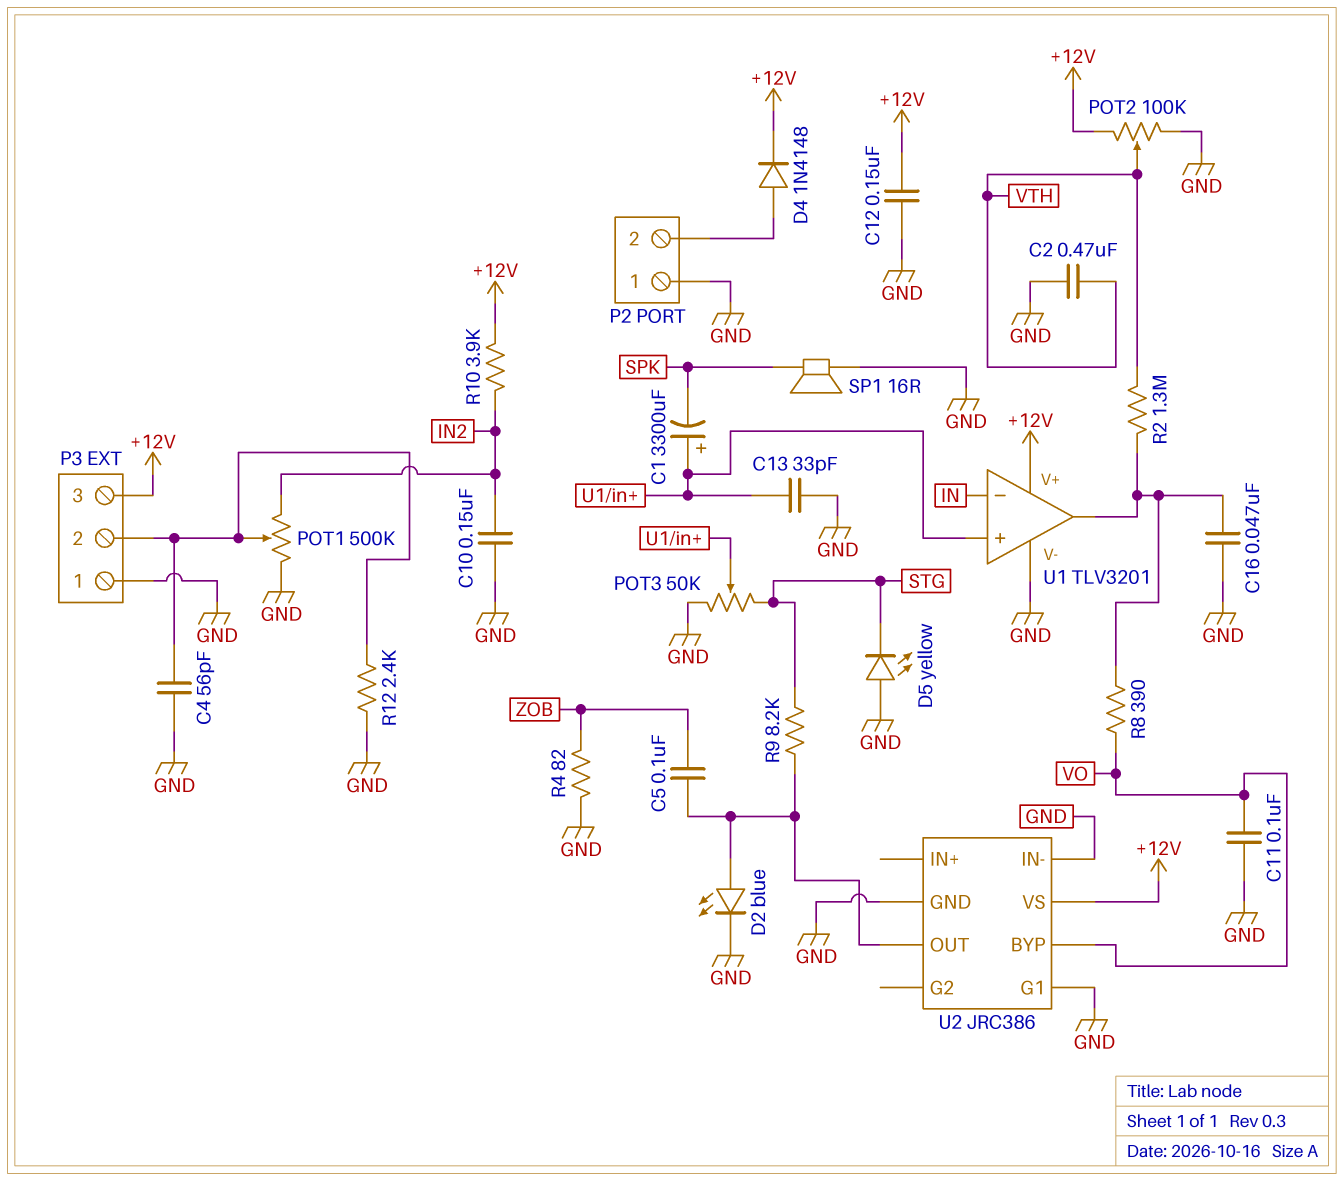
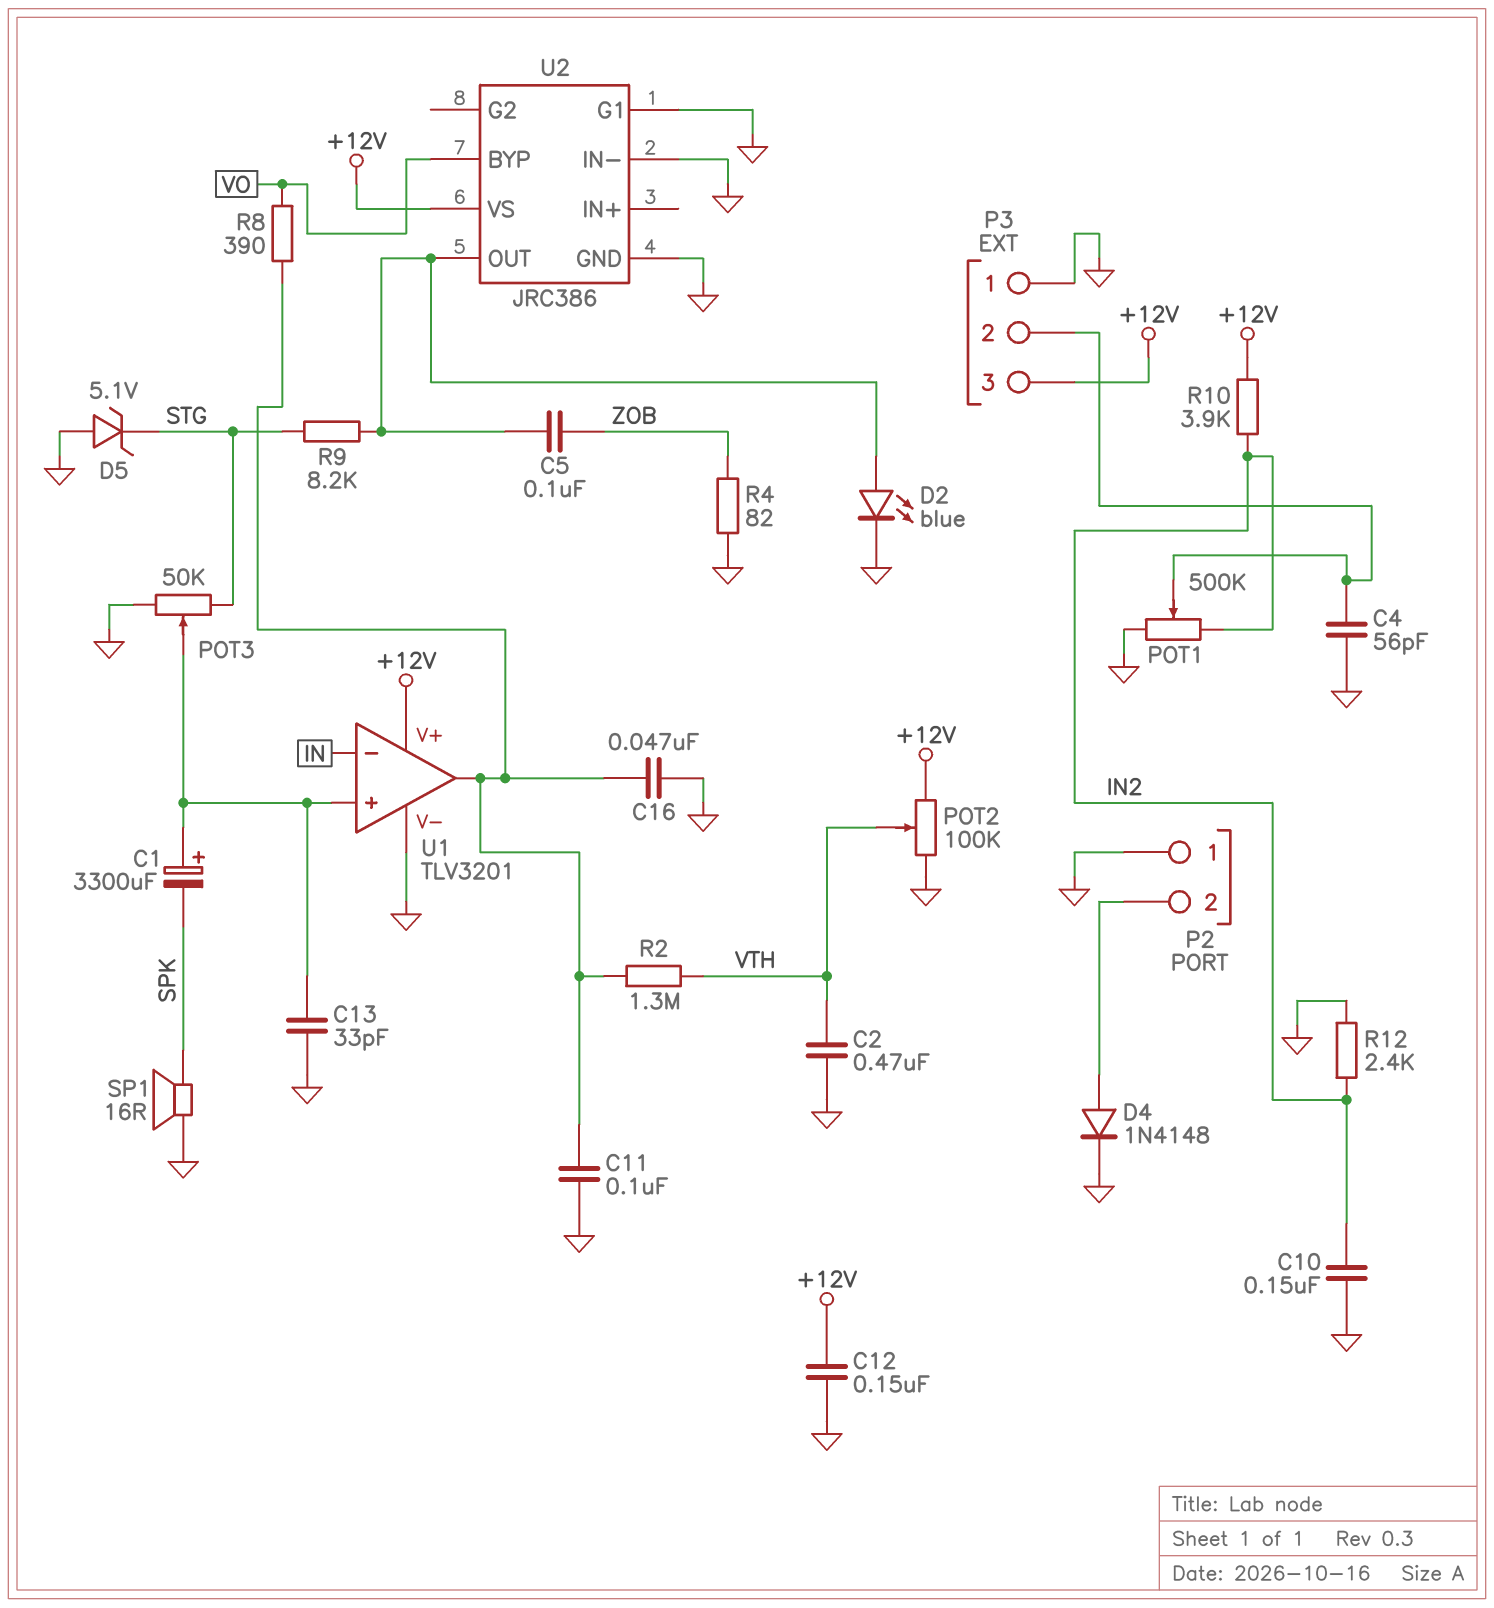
C11: 100nF (GND, VO) -> 100nF (GND, U1/out)
D4: diode 1N4148 (A P2/2, K +12V) -> diode 1N4148 (A P2/2, K GND)
D5: LED yellow (A GND, K STG) -> zener 5.1V (A GND, K STG)
R12: 2.4k (GND, P3/2) -> 2.4k (GND, IN2)

